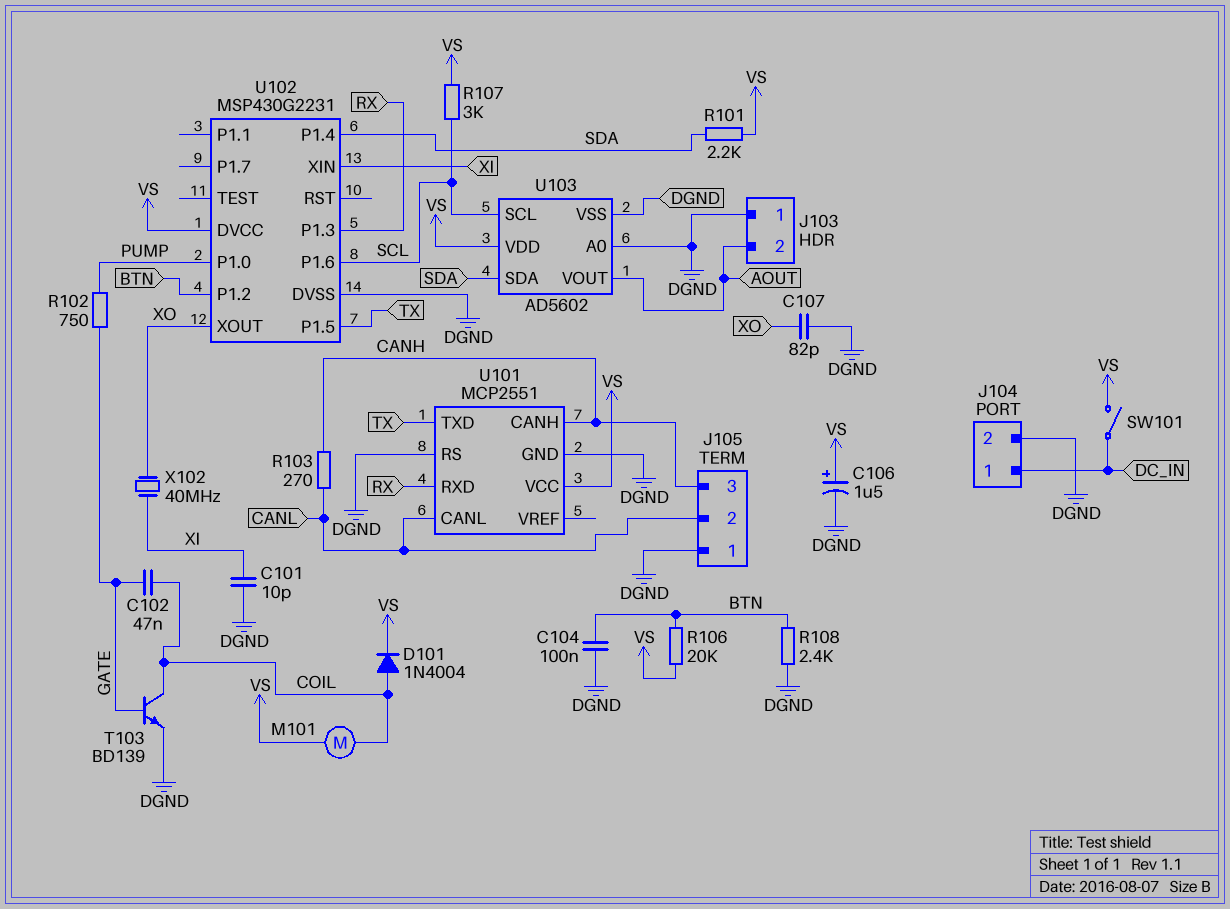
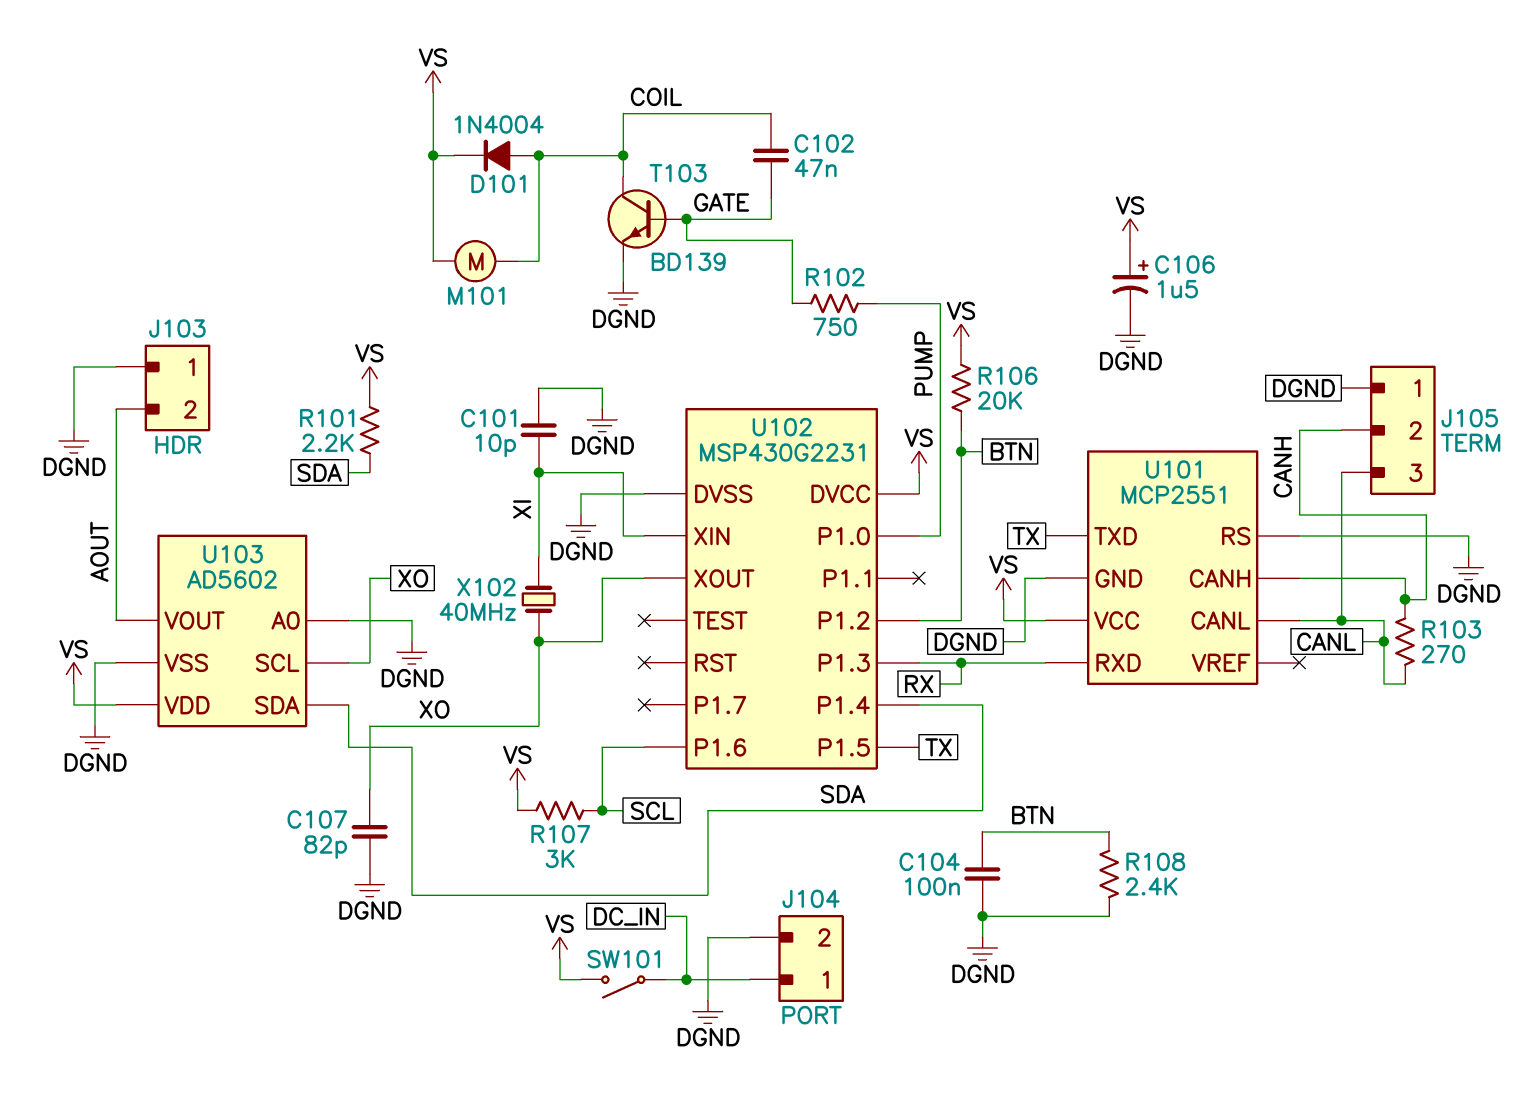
J105 pin 2: CANL -> CANH
J105 pin 3: CANH -> CANL
U103 pin SCL: SCL -> XO

